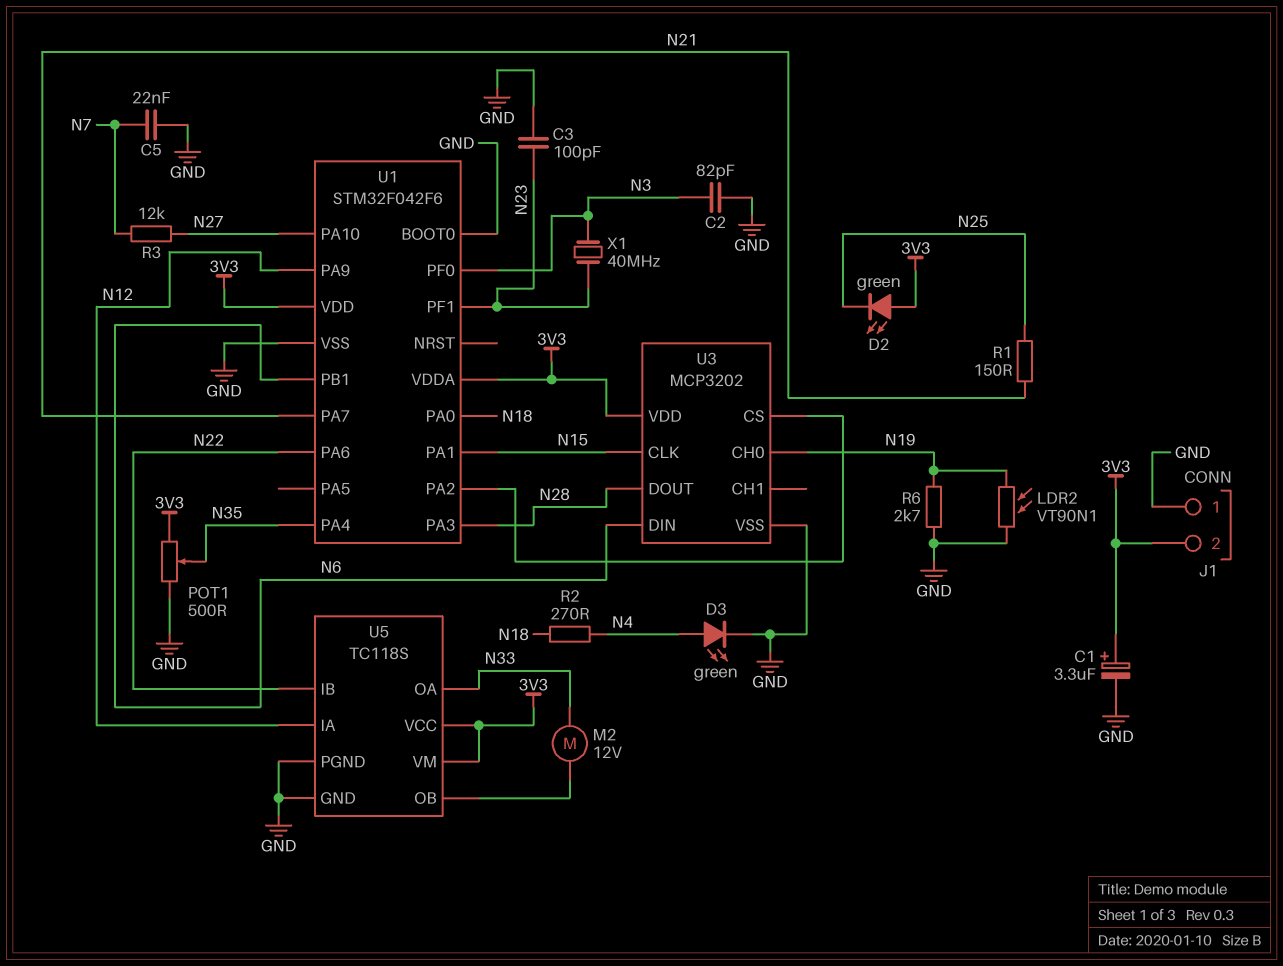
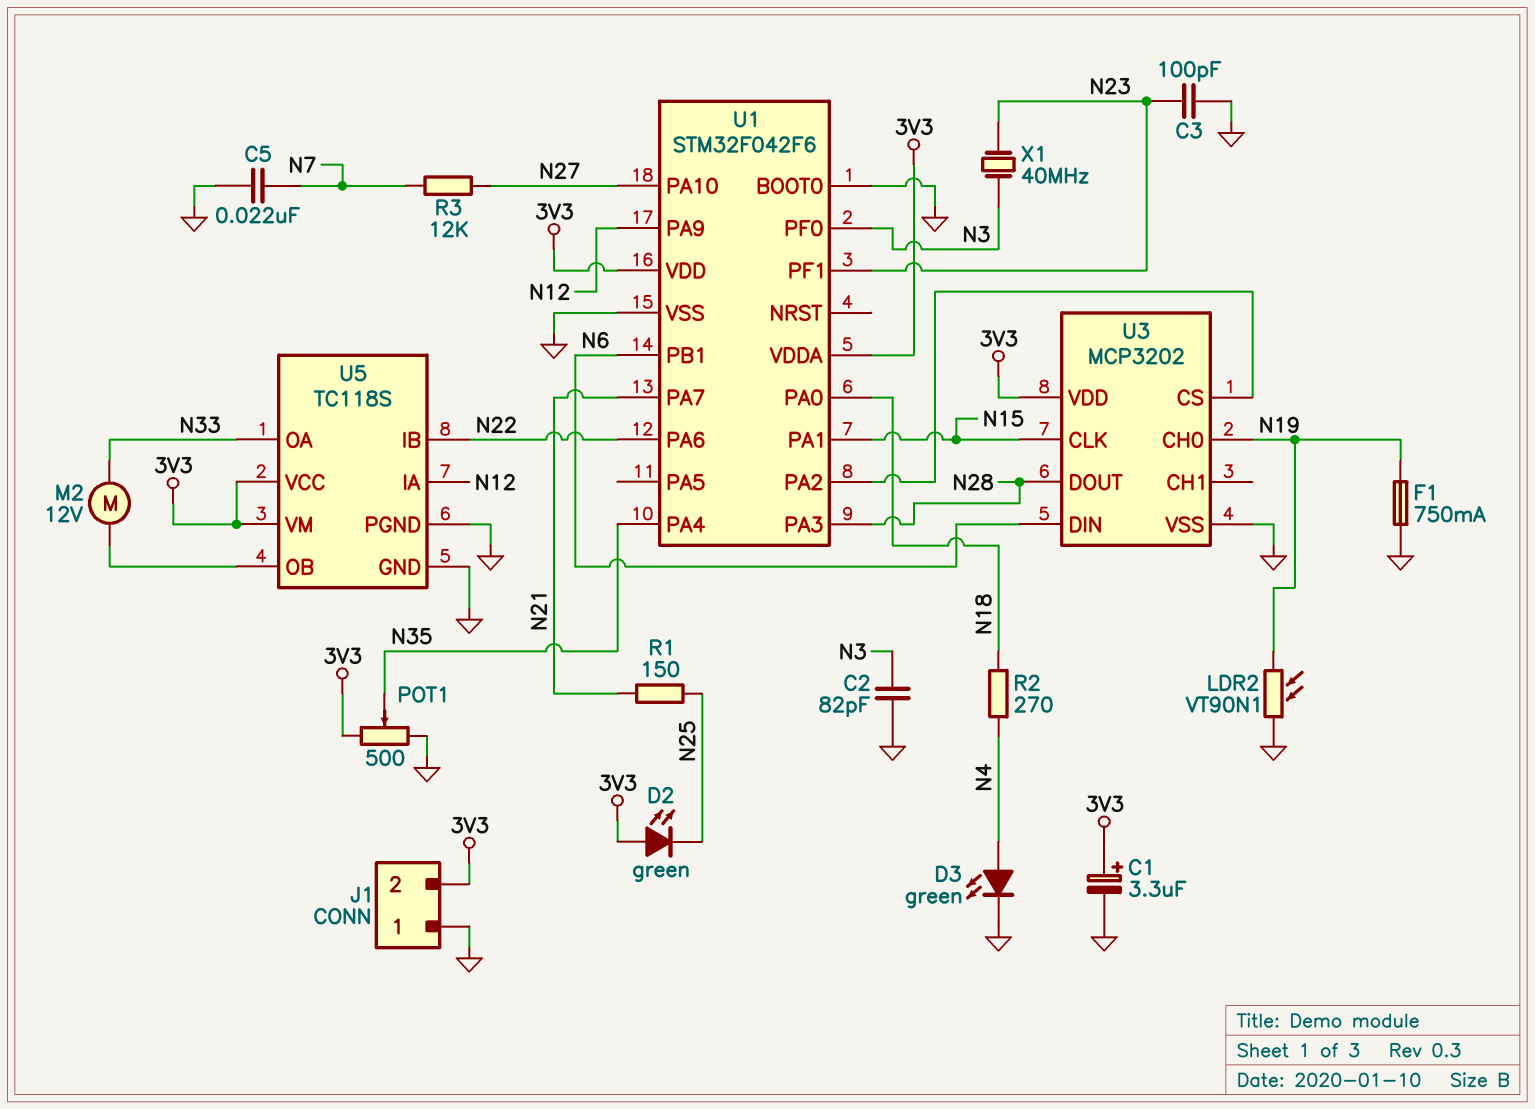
F1: none -> 750mA (GND, N19)
R6: 2.7k (GND, N19) -> none

